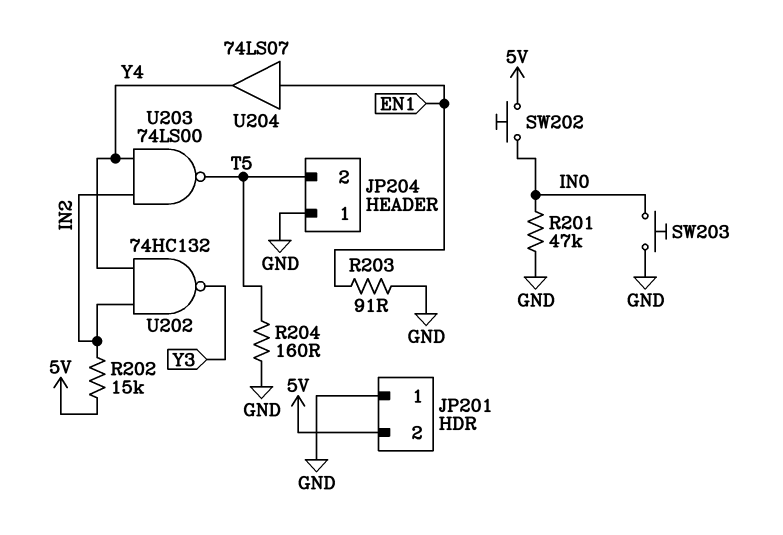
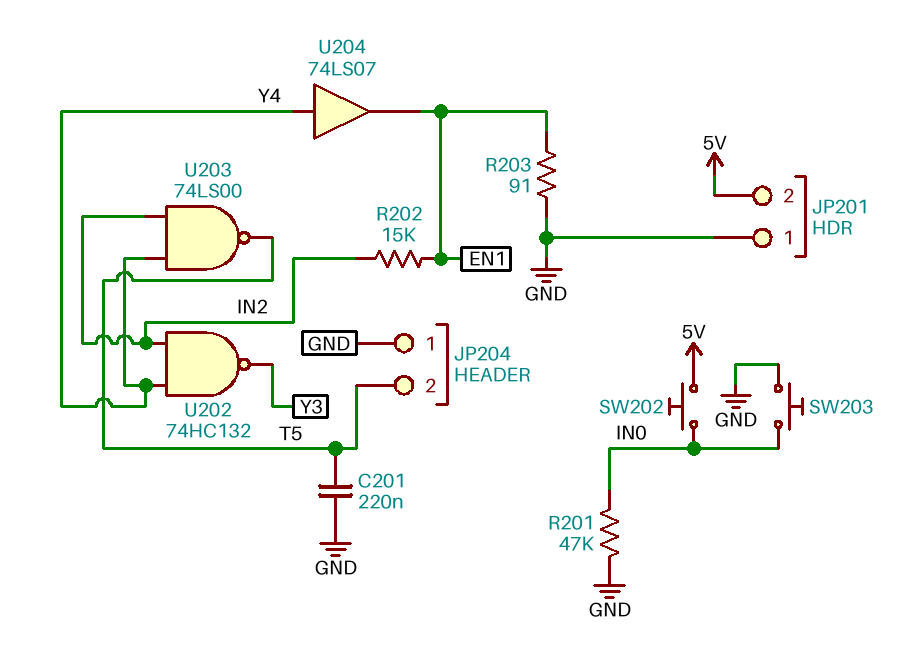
C201: none -> 220nF (GND, T5)
R202: 15k (5V, IN2) -> 15k (EN1, IN2)
R204: 160 (GND, T5) -> none
U204: buffer 74LS07 (in EN1, out Y4) -> buffer 74LS07 (in Y4, out EN1)

